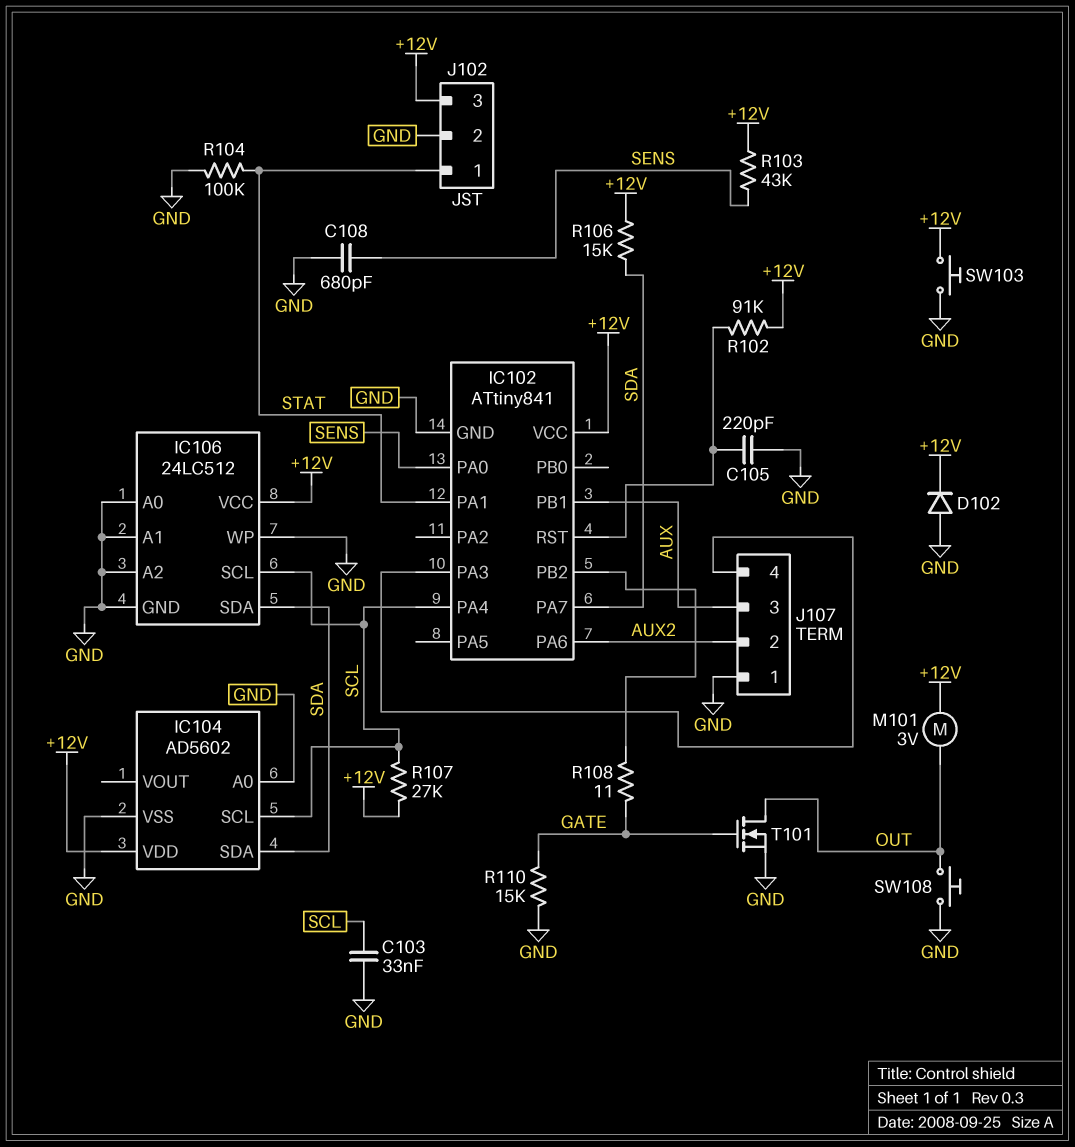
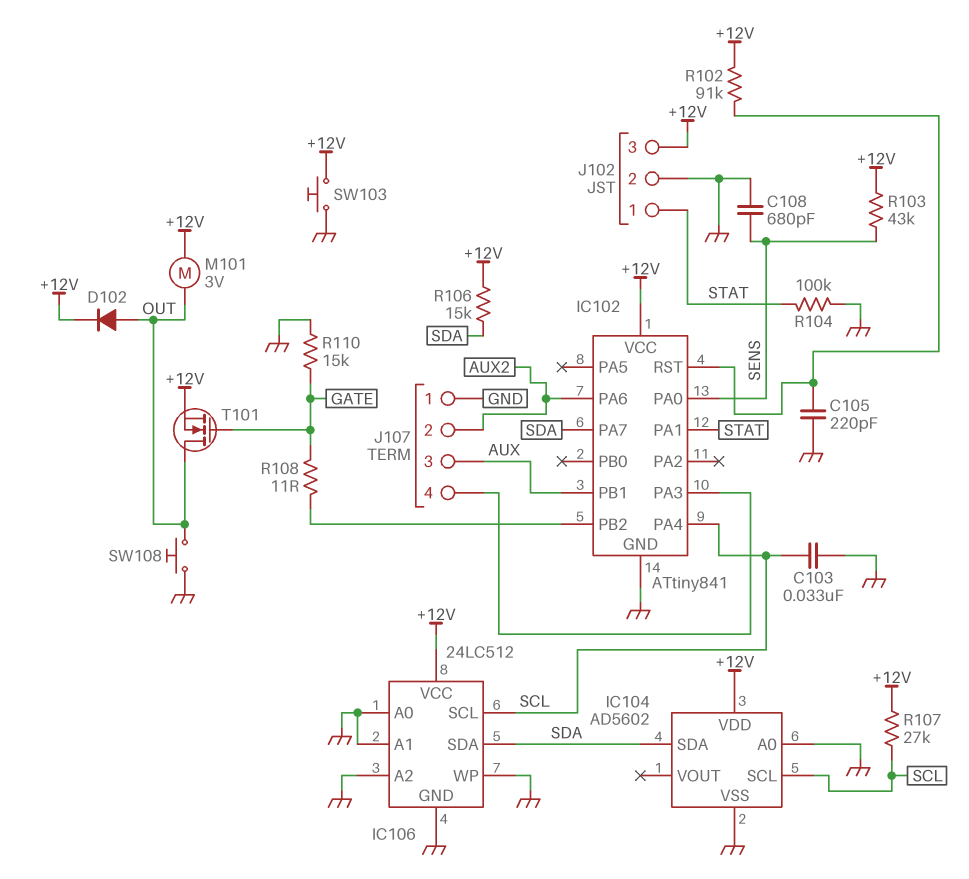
D102: diode (A GND, K +12V) -> diode (A OUT, K +12V)
T101: NMOS (G GATE, D OUT, S GND) -> NMOS (G GATE, D OUT, S +12V)

